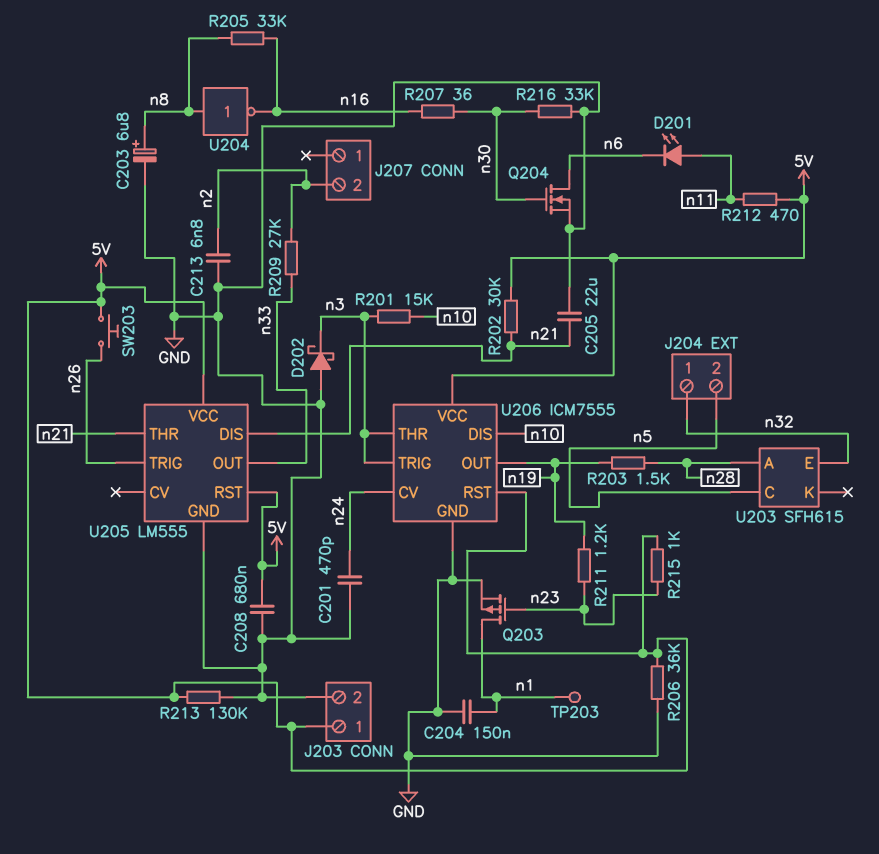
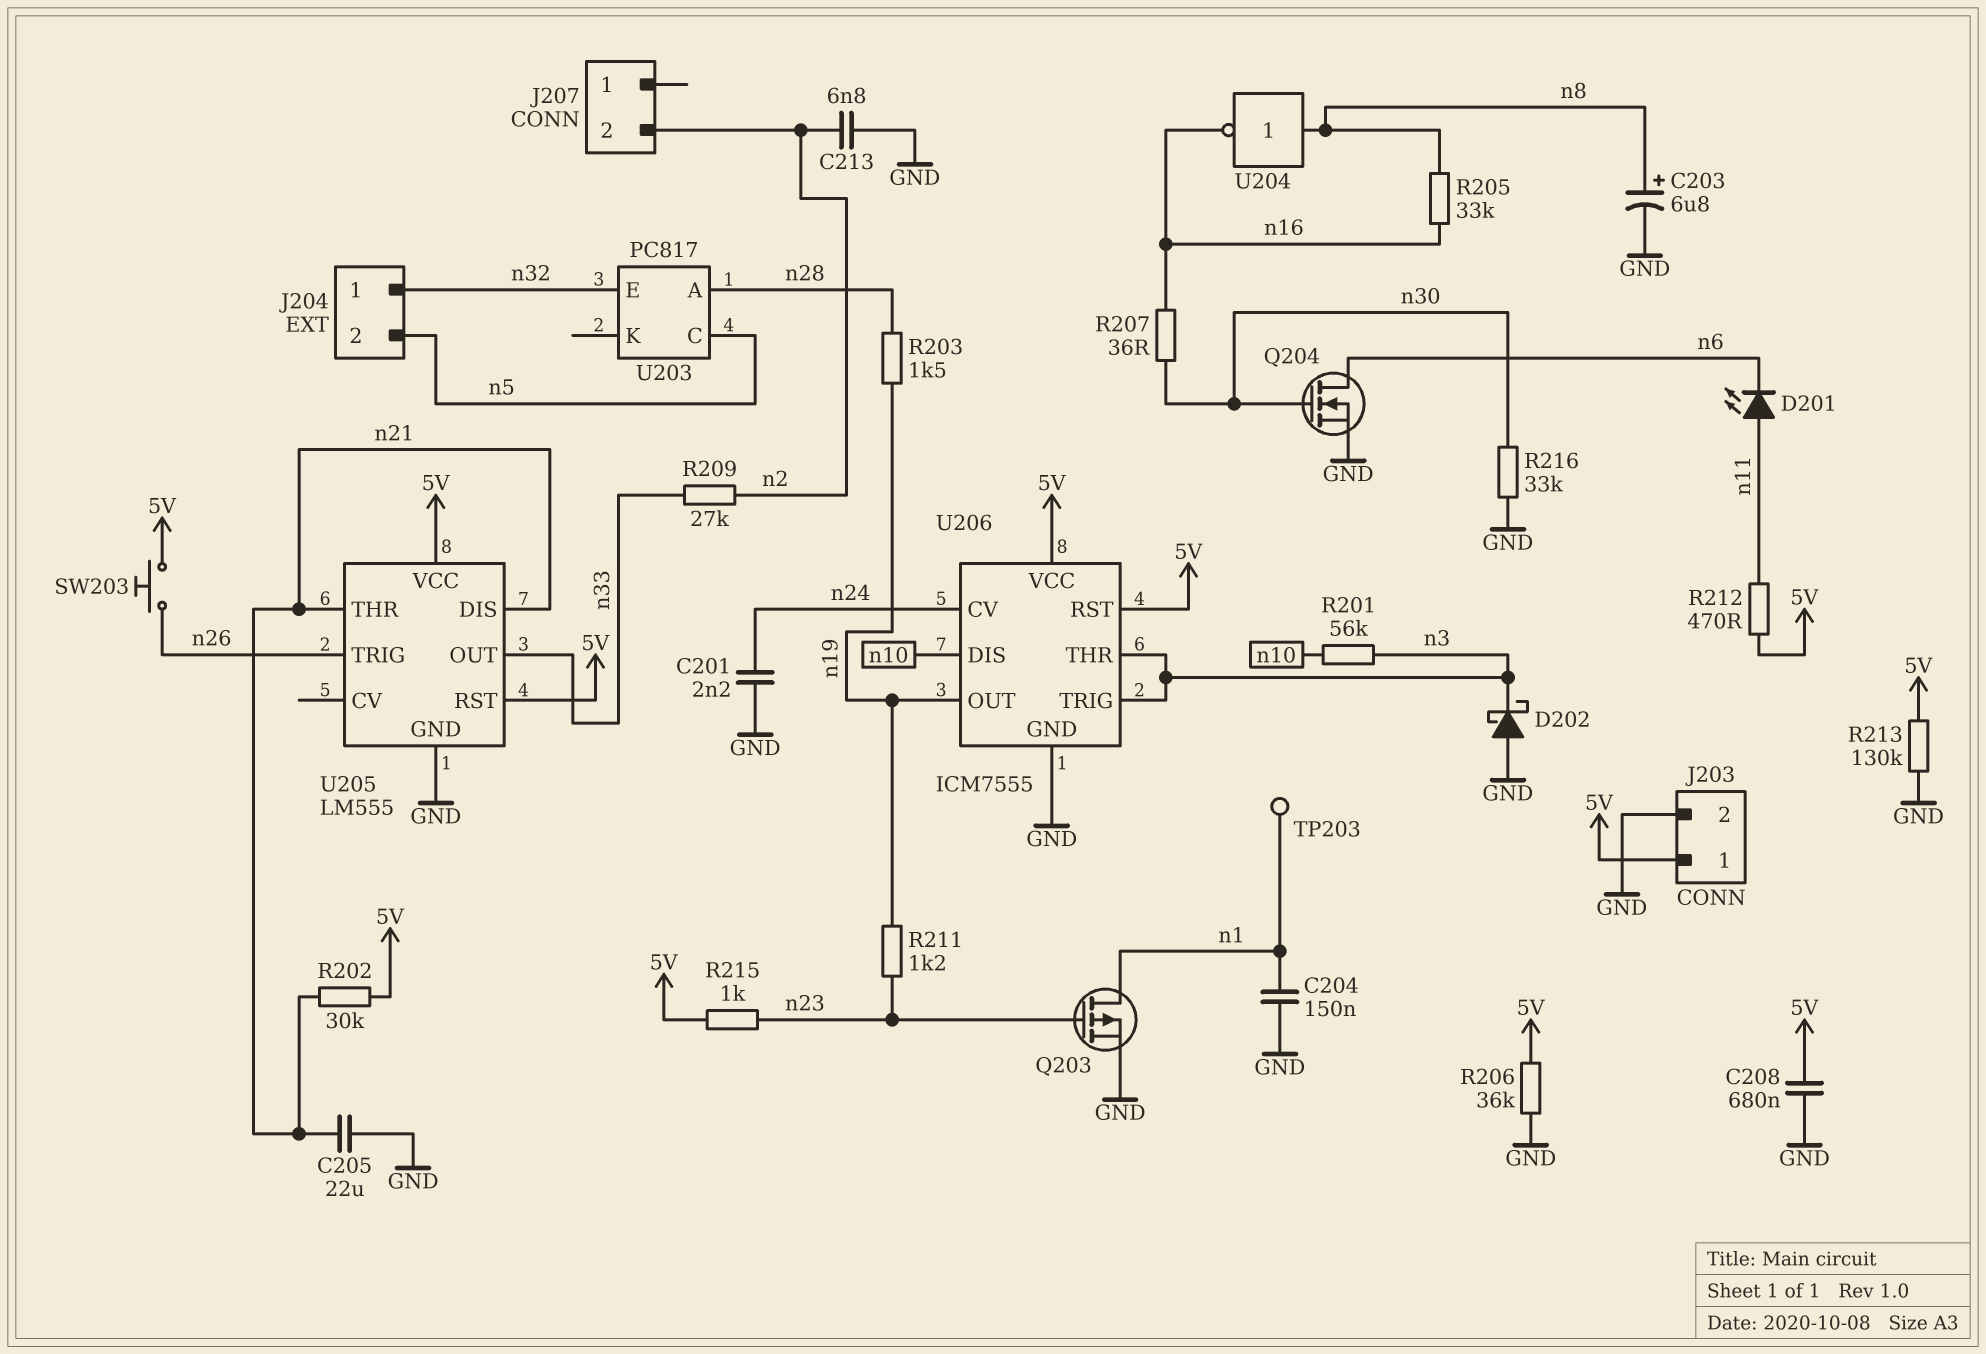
C201: 470pF (GND, n24) -> 2.2nF (GND, n24)
R201: 15k (n3, n10) -> 56k (n3, n10)
U203: SFH615 -> PC817

